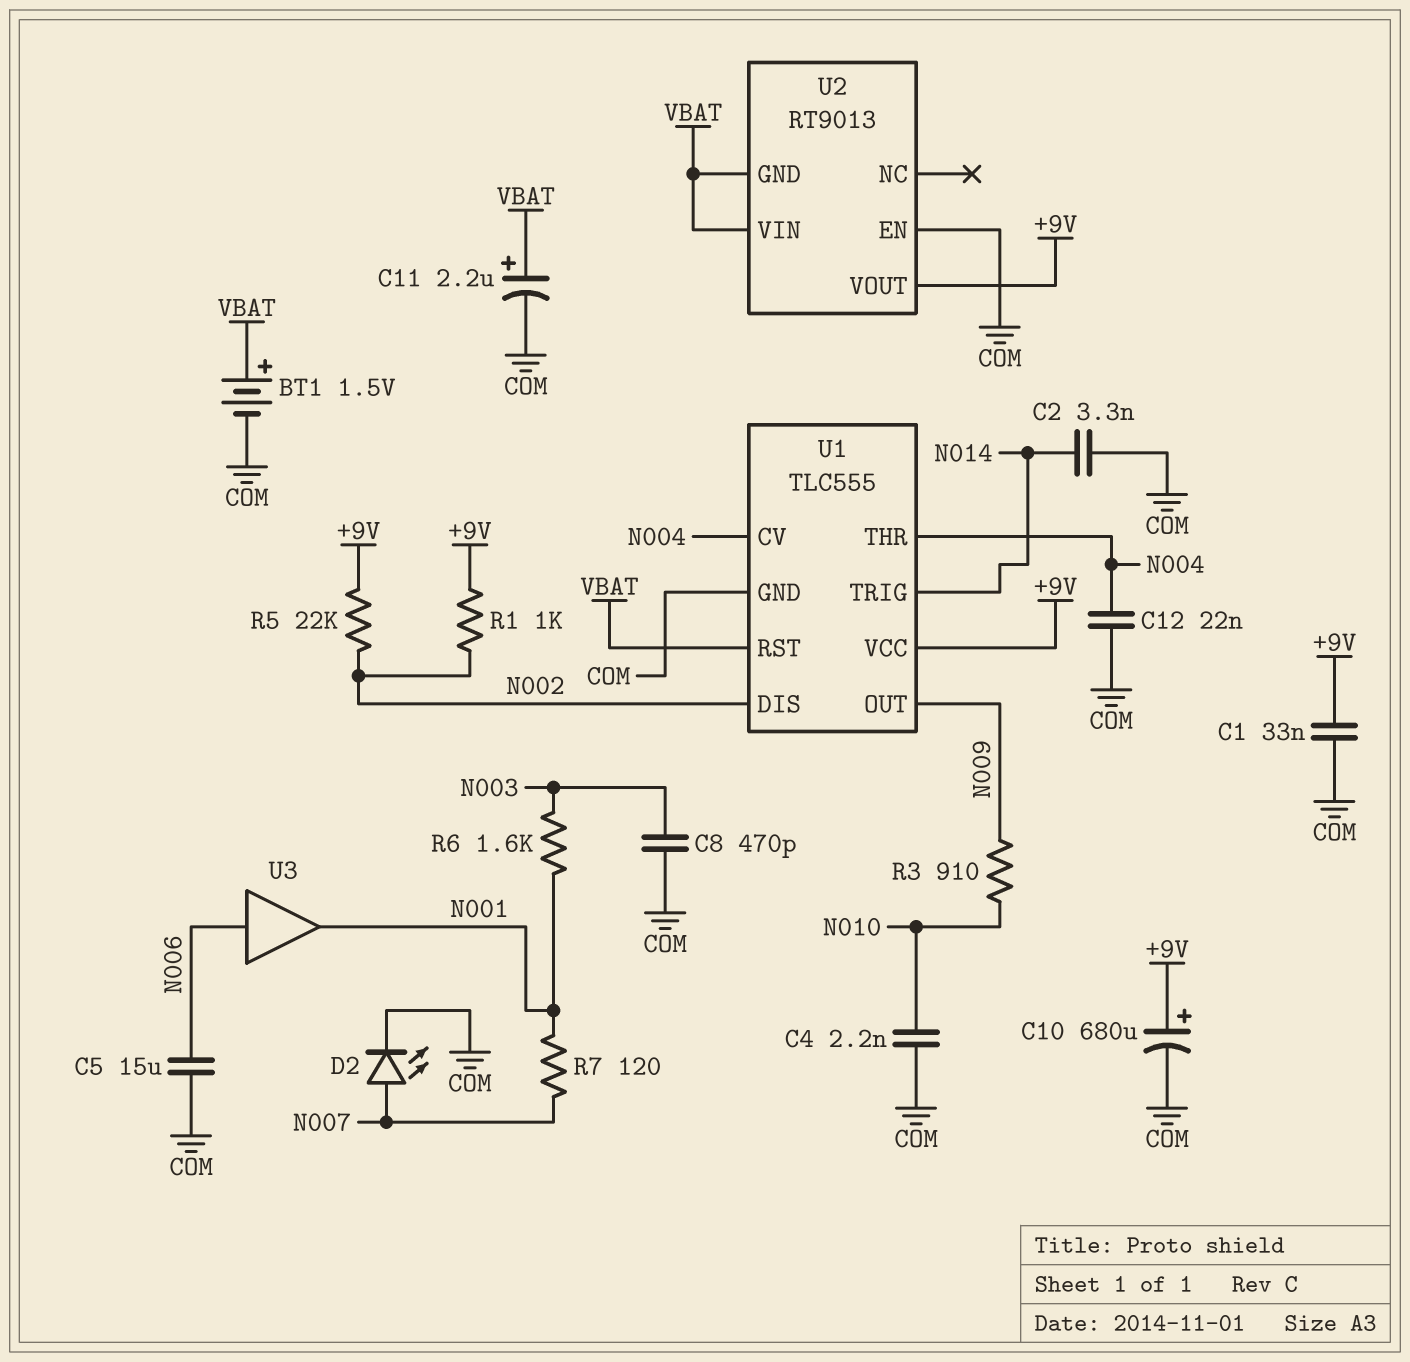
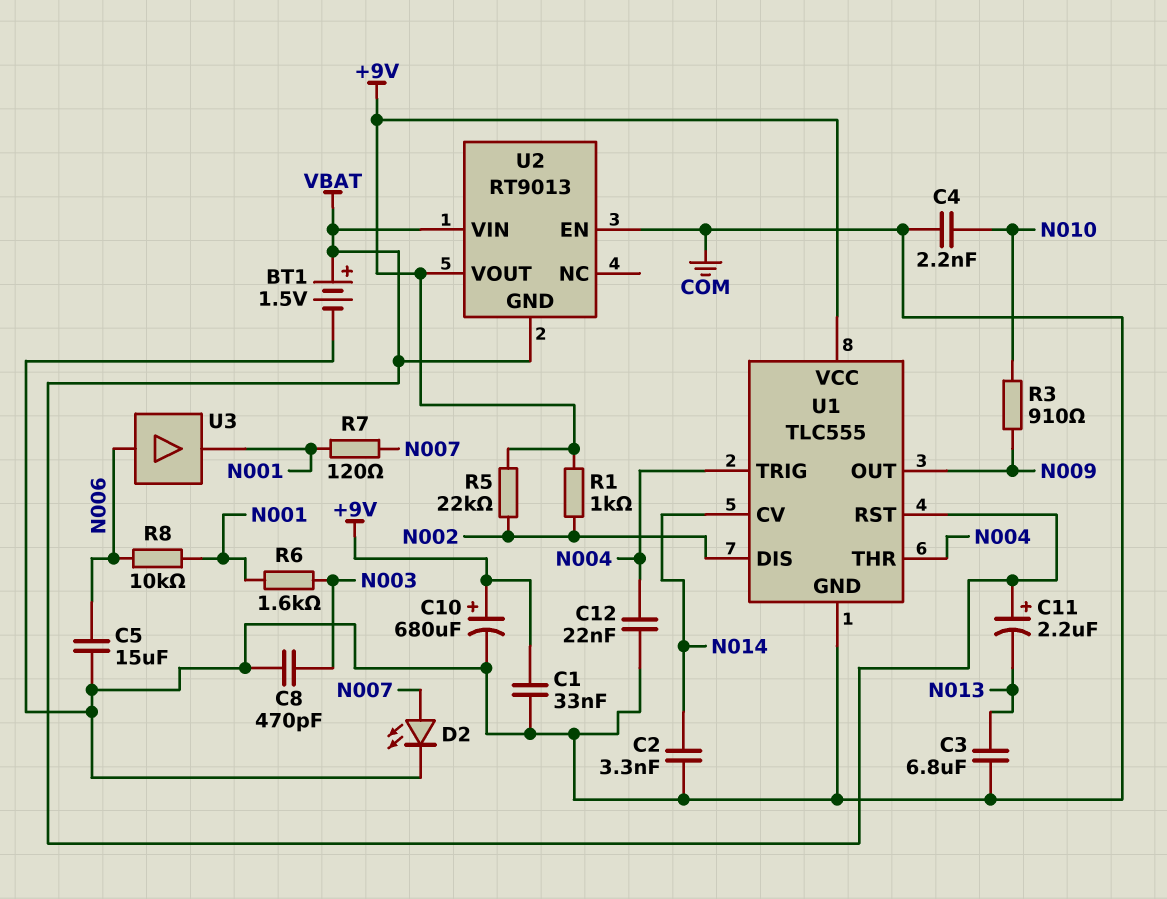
C3: none -> 6.8uF (COM, N013)
C11: 2.2uF (plus VBAT, minus COM) -> 2.2uF (plus VBAT, minus N013)
R8: none -> 10k (N001, N006)
U1 pin CV: N004 -> N014
U1 pin TRIG: N014 -> N004

